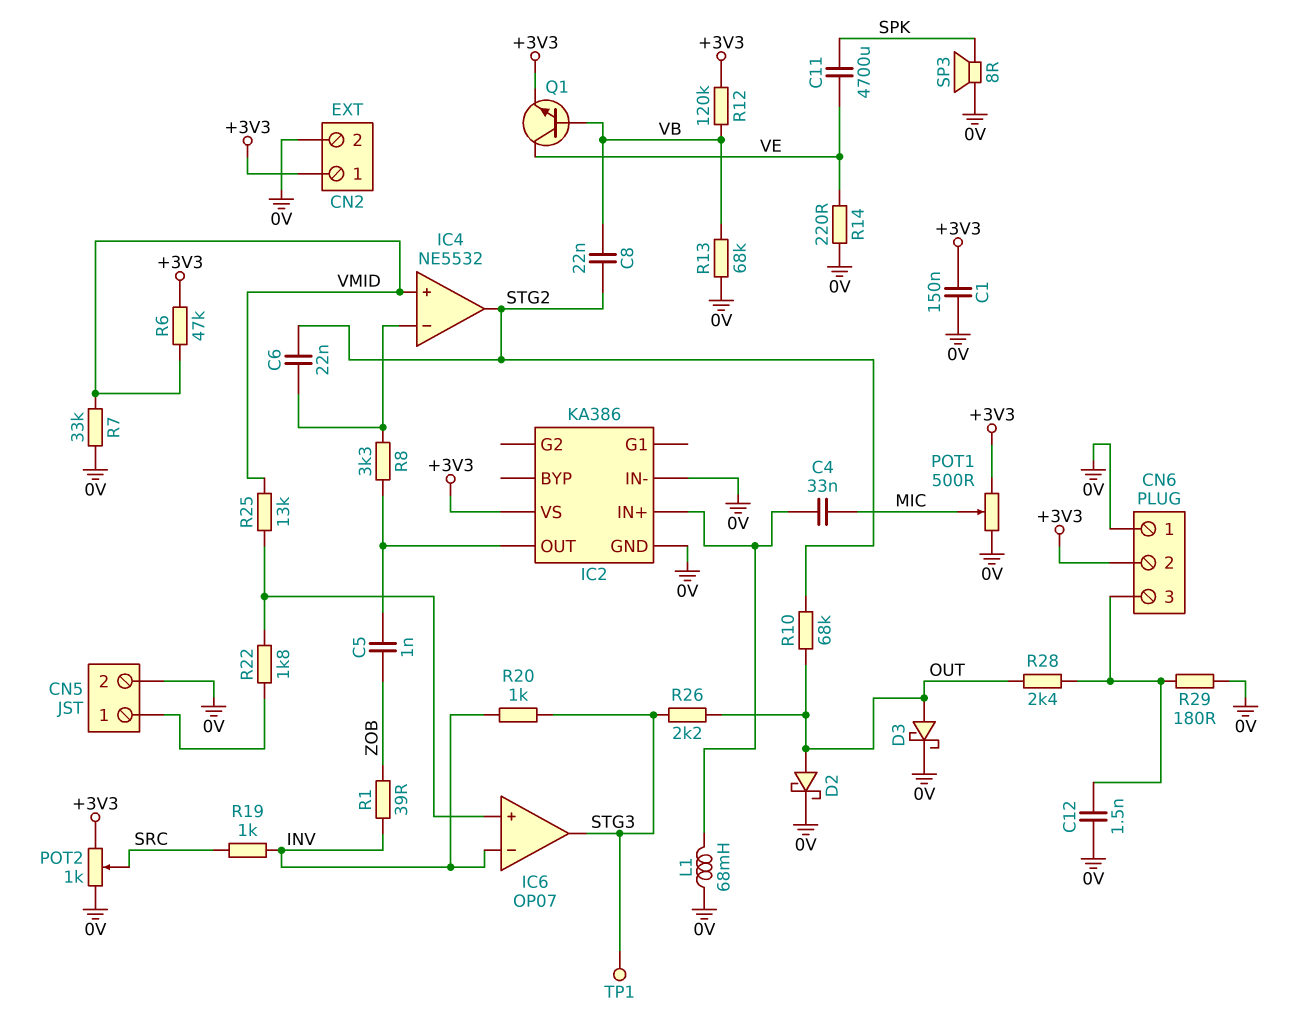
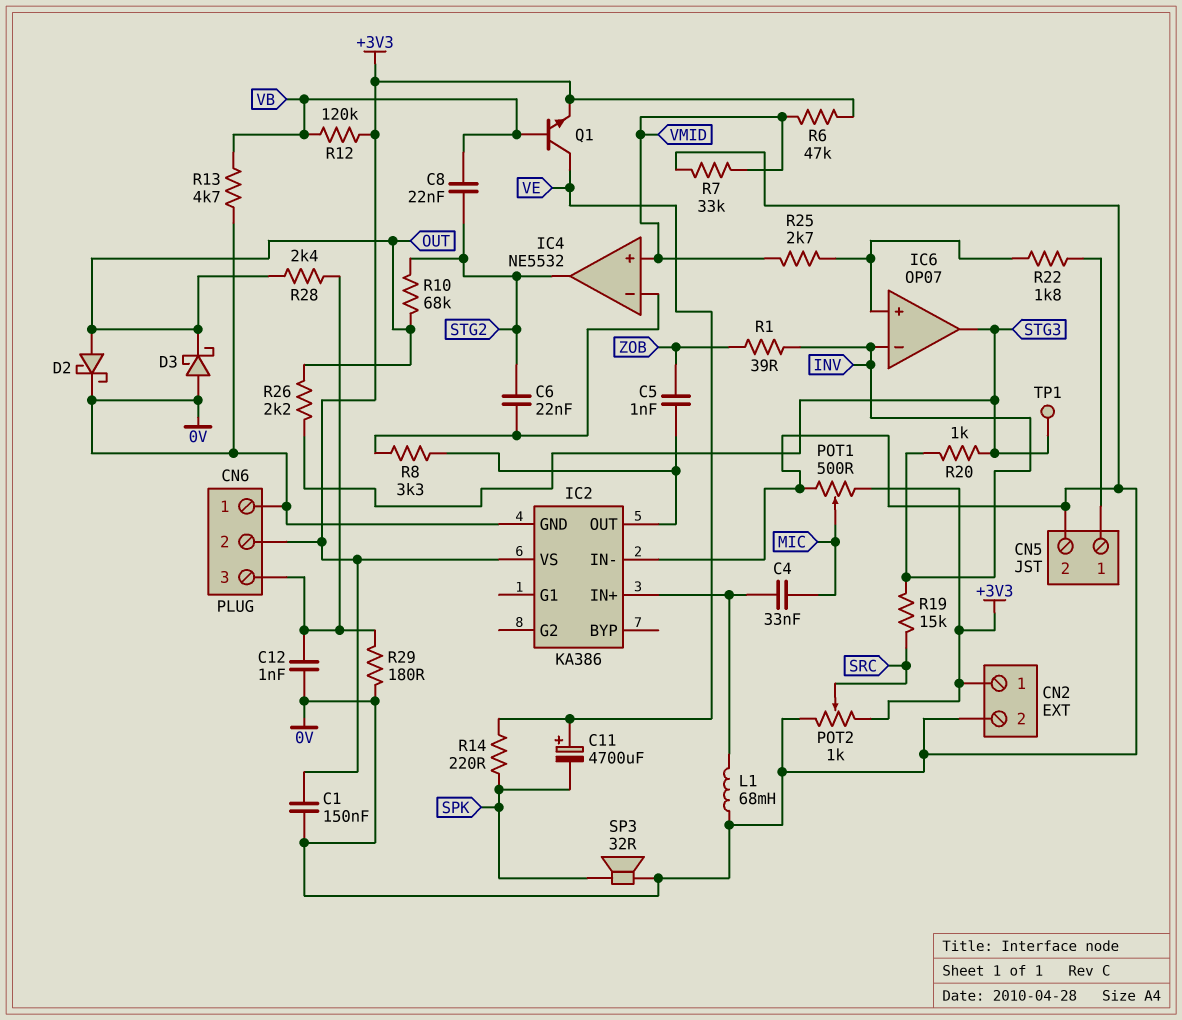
C11: 4700uF (SPK, VE) -> 4700uF (plus VE, minus SPK)
C12: 1.5nF (0V, CN6/3) -> 1nF (0V, CN6/3)
D3: schottky (A OUT, K 0V) -> schottky (A 0V, K OUT)
R13: 68k (0V, VB) -> 4.7k (0V, VB)
R14: 220 (0V, VE) -> 220 (SPK, VE)
R19: 1k (INV, SRC) -> 15k (INV, SRC)
R25: 13k (IC6/in+, VMID) -> 2.7k (IC6/in+, VMID)
SP3: speaker 8R (0V, SPK) -> speaker 32R (0V, SPK)

